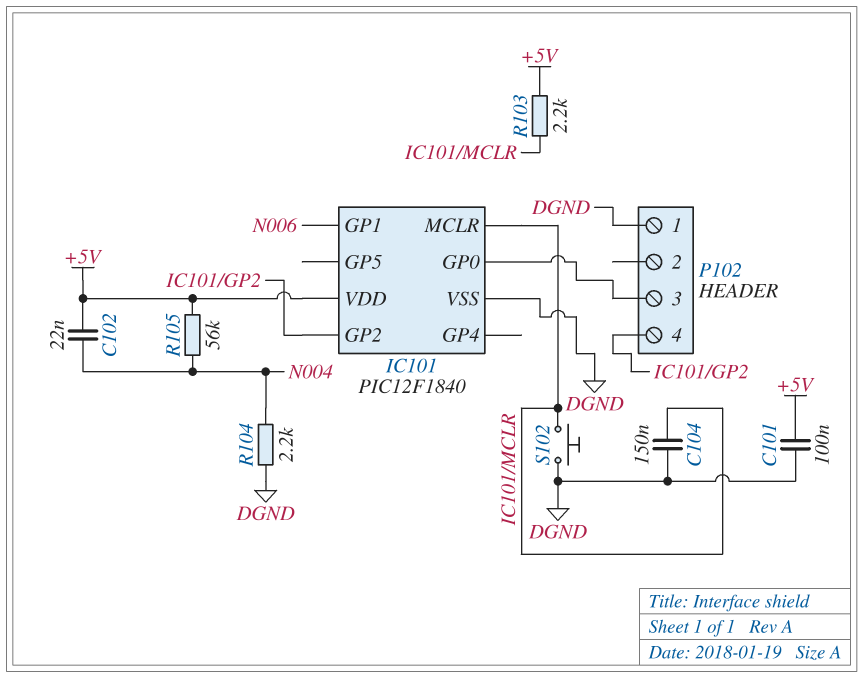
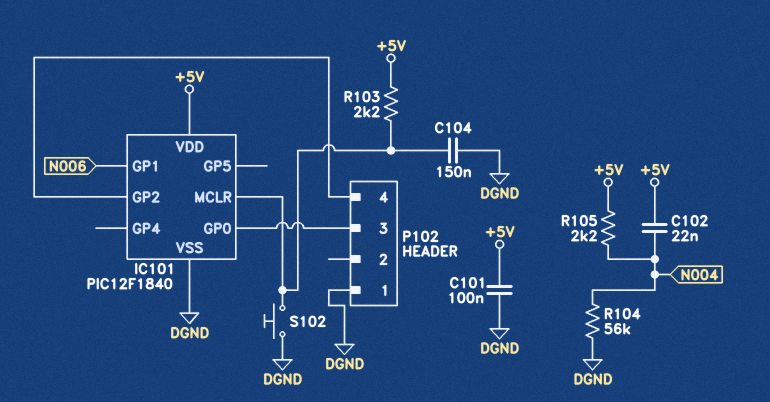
R104: 2.2k (DGND, N004) -> 56k (DGND, N004)
R105: 56k (+5V, N004) -> 2.2k (+5V, N004)

